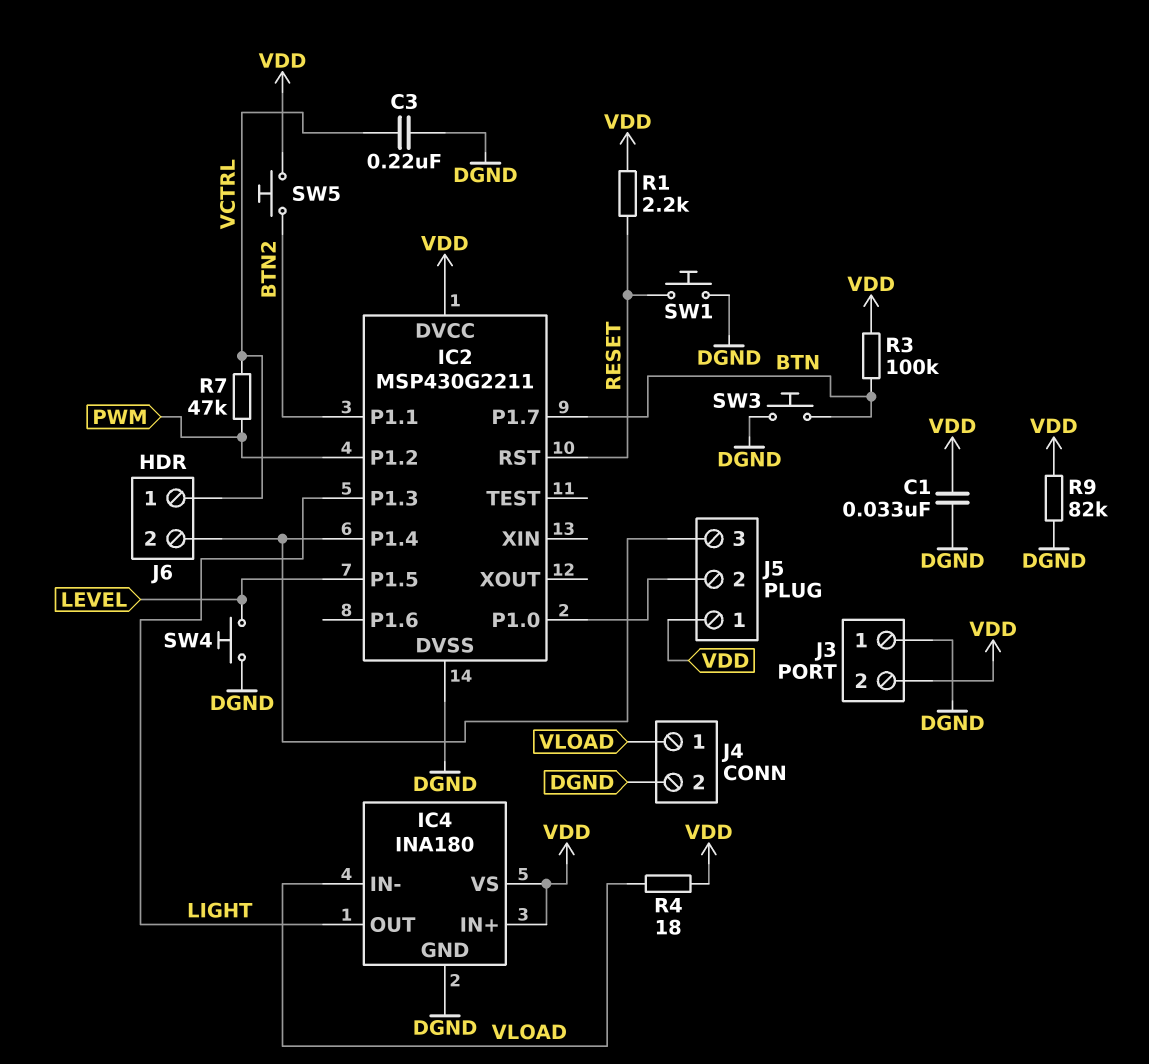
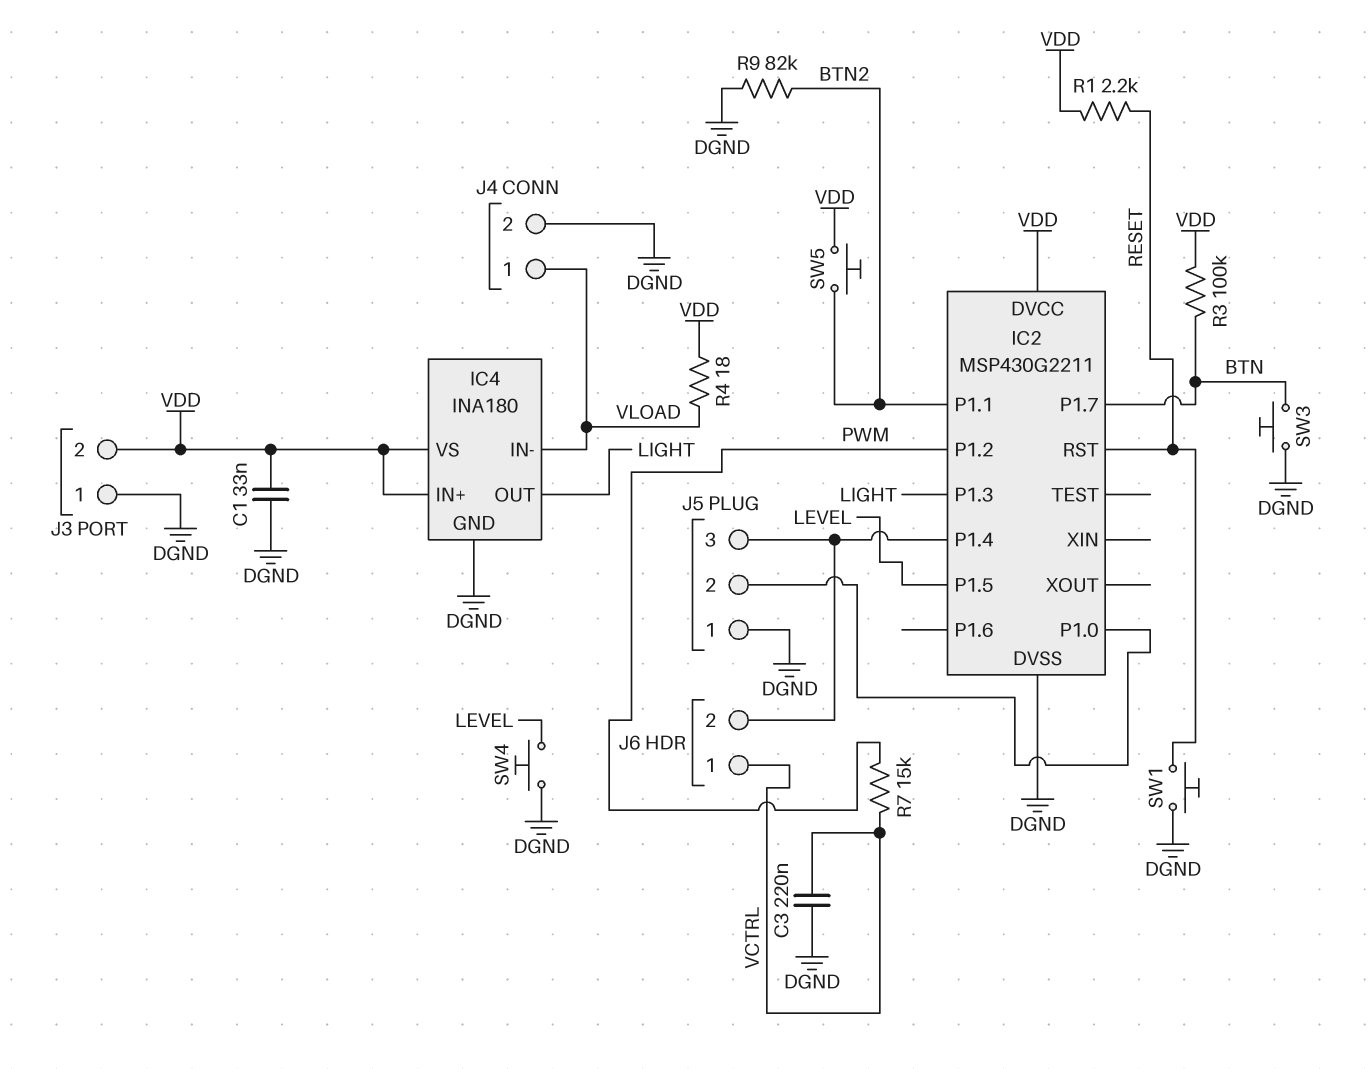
J5 pin 1: VDD -> DGND
R7: 47k (PWM, VCTRL) -> 15k (PWM, VCTRL)
R9: 82k (DGND, VDD) -> 82k (BTN2, DGND)

